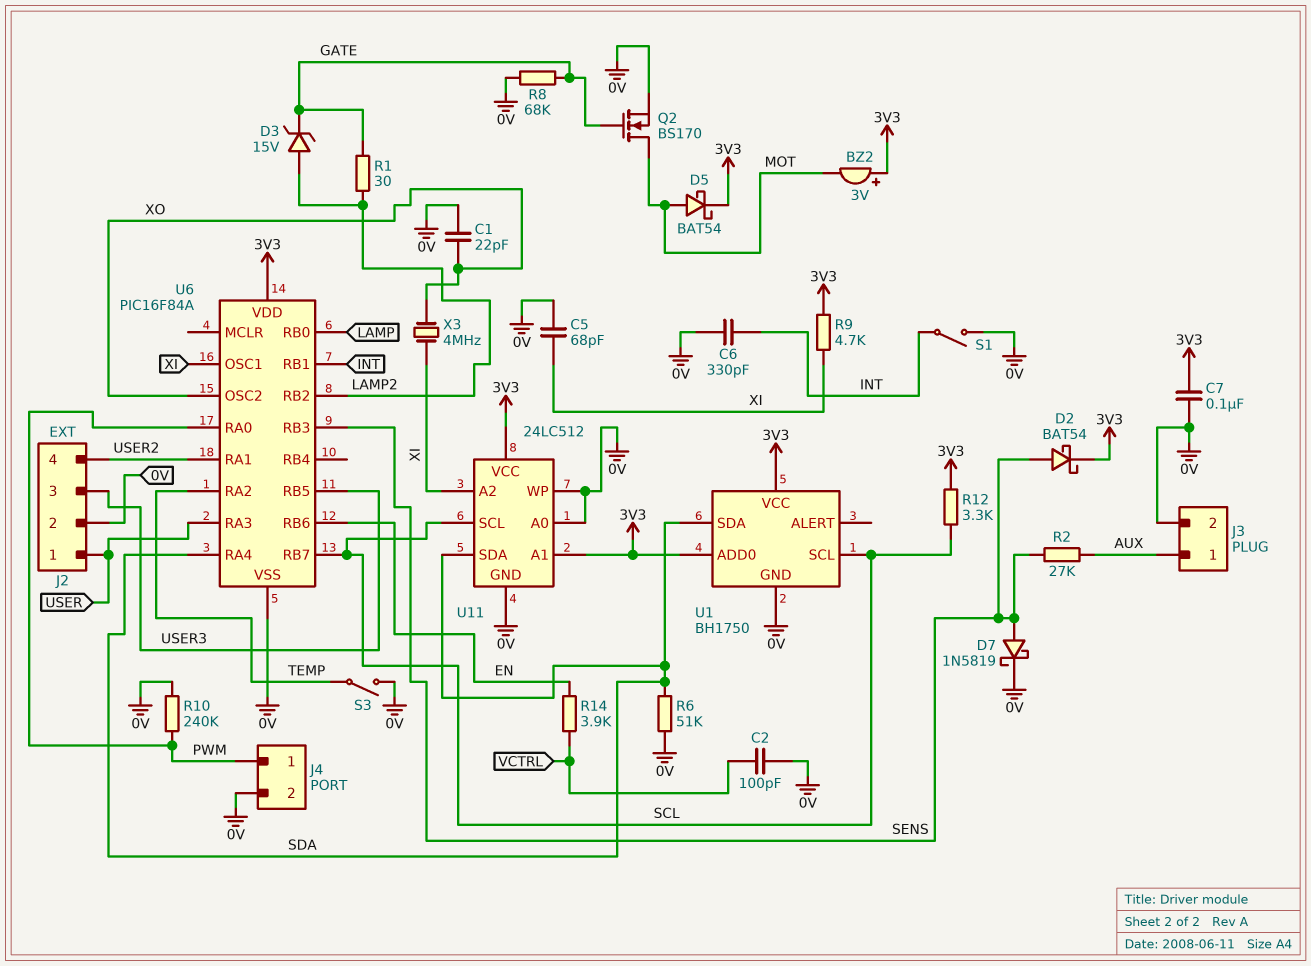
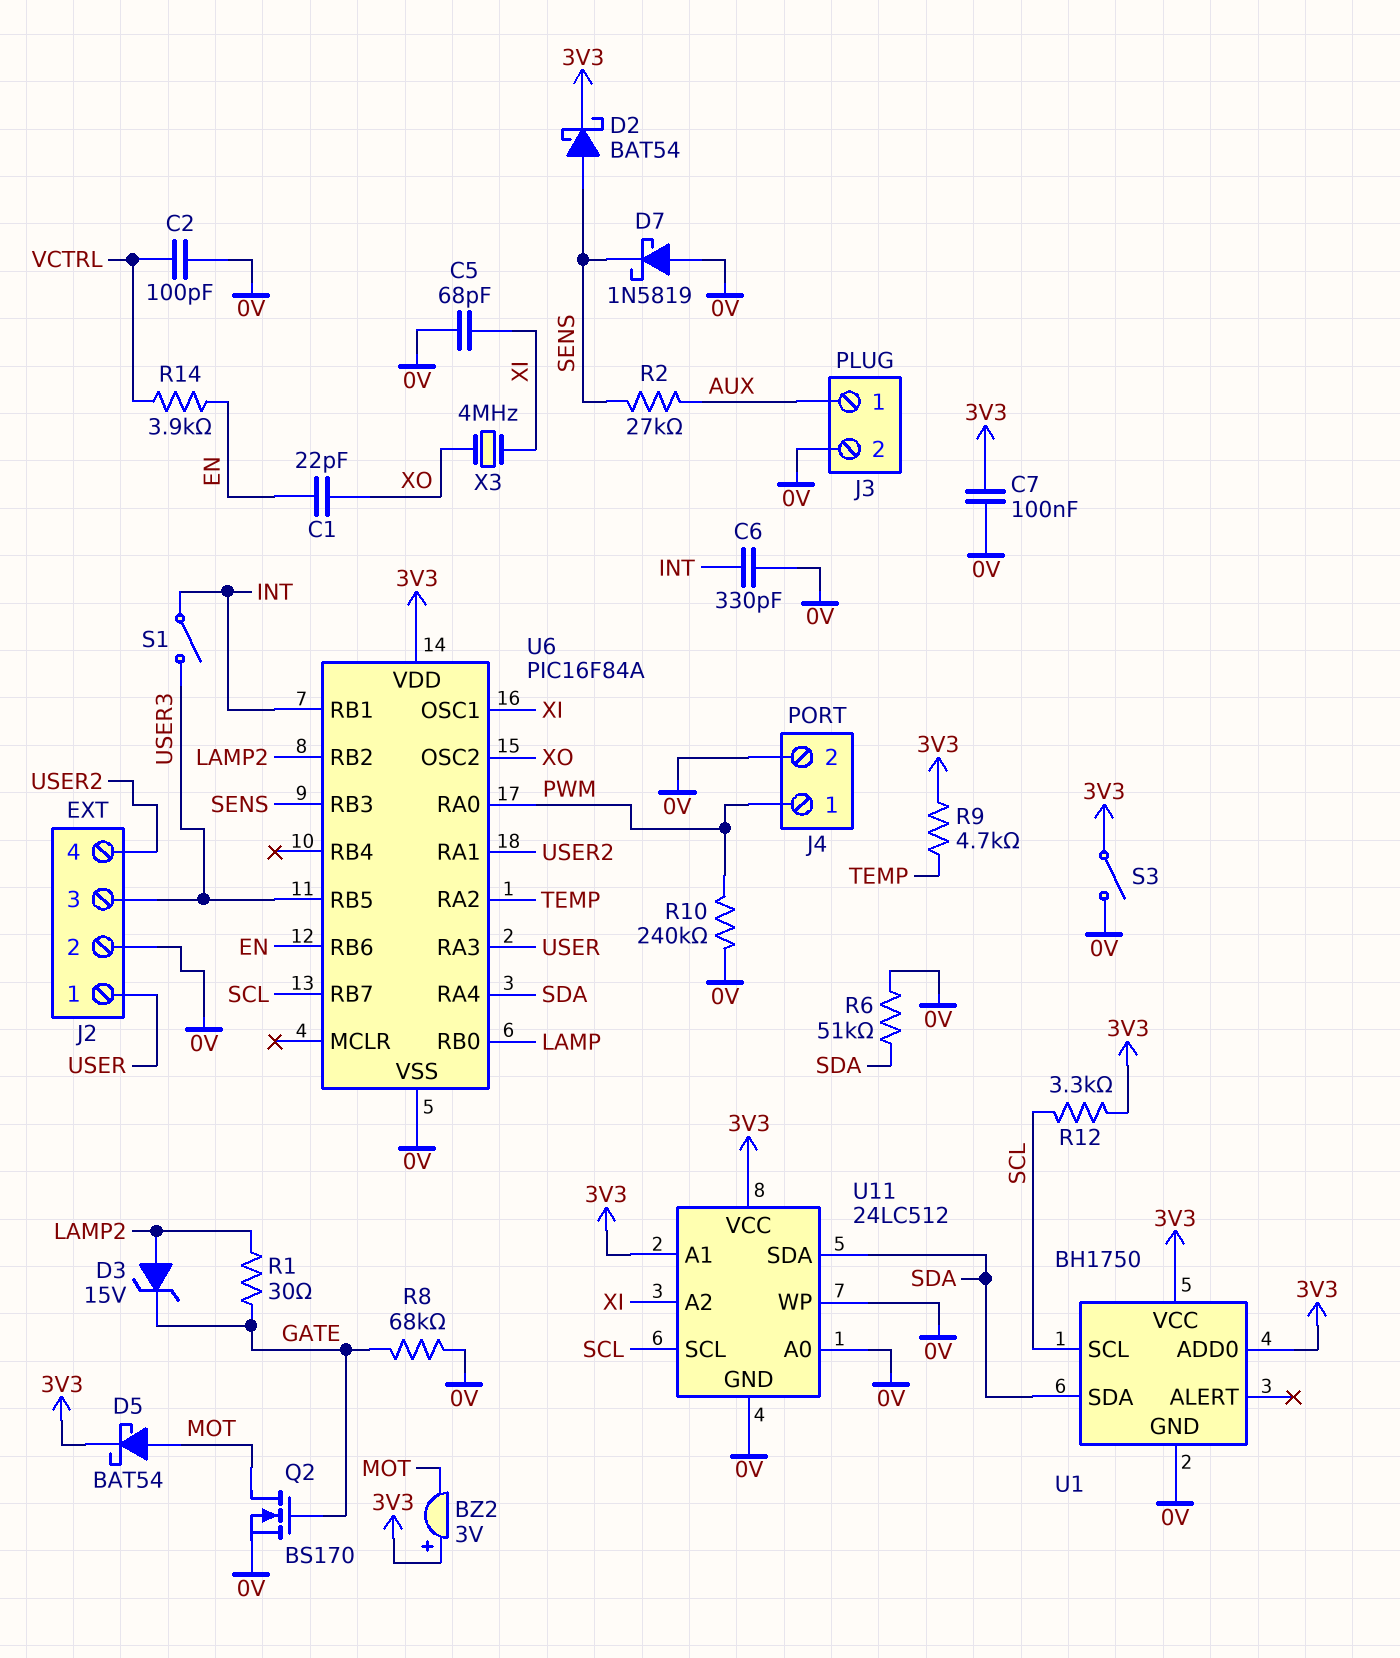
C1: 22pF (0V, XO) -> 22pF (EN, XO)
D7: schottky 1N5819 (A SENS, K 0V) -> schottky 1N5819 (A 0V, K SENS)
R9: 4.7k (3V3, XI) -> 4.7k (3V3, TEMP)
S1: switch (0V, INT) -> switch (INT, USER3)
S3: switch (0V, TEMP) -> switch (0V, 3V3)

